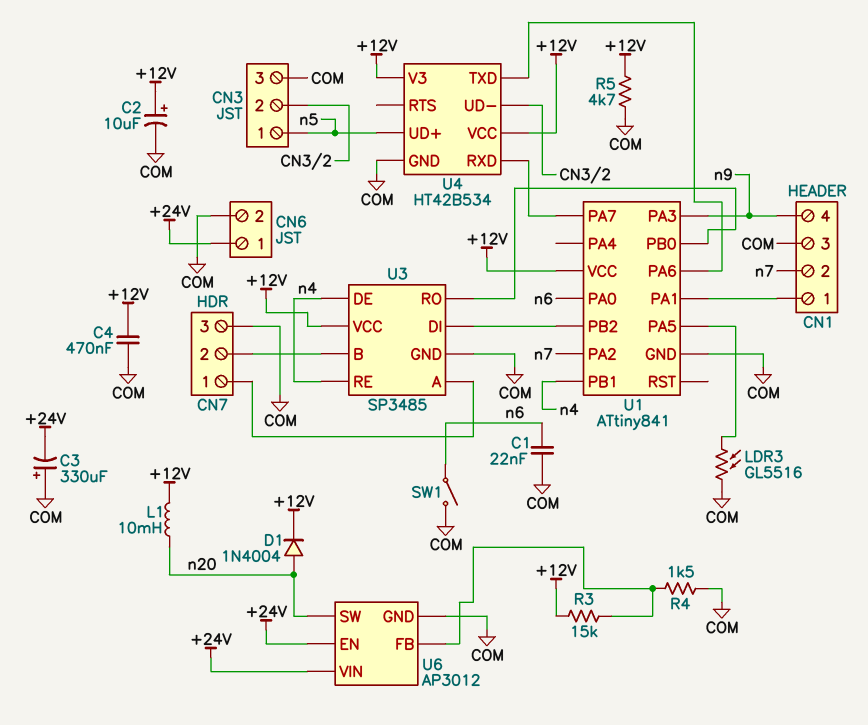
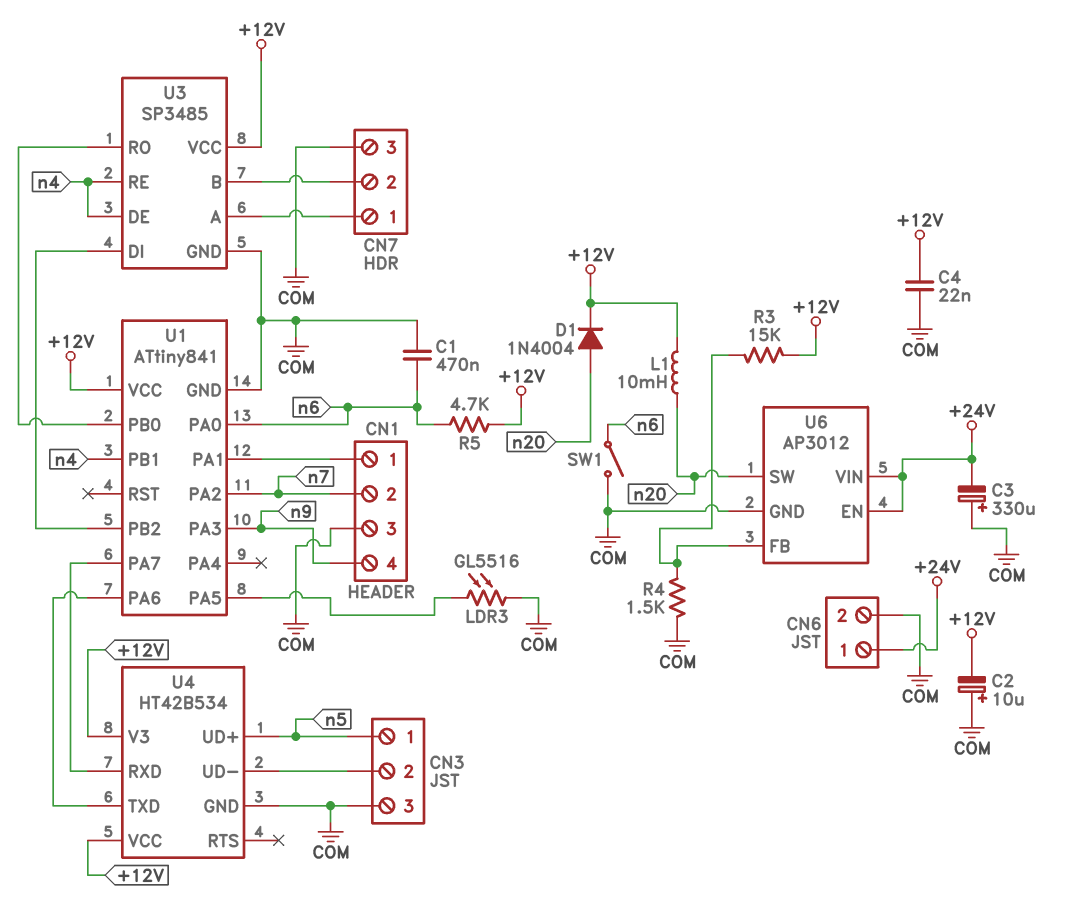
C1: 22nF (COM, n6) -> 470nF (COM, n6)
C2: 10uF (plus +12V, minus COM) -> 10uF (plus COM, minus +12V)
C4: 470nF (+12V, COM) -> 22nF (+12V, COM)
R5: 4.7k (+12V, COM) -> 4.7k (+12V, n6)

